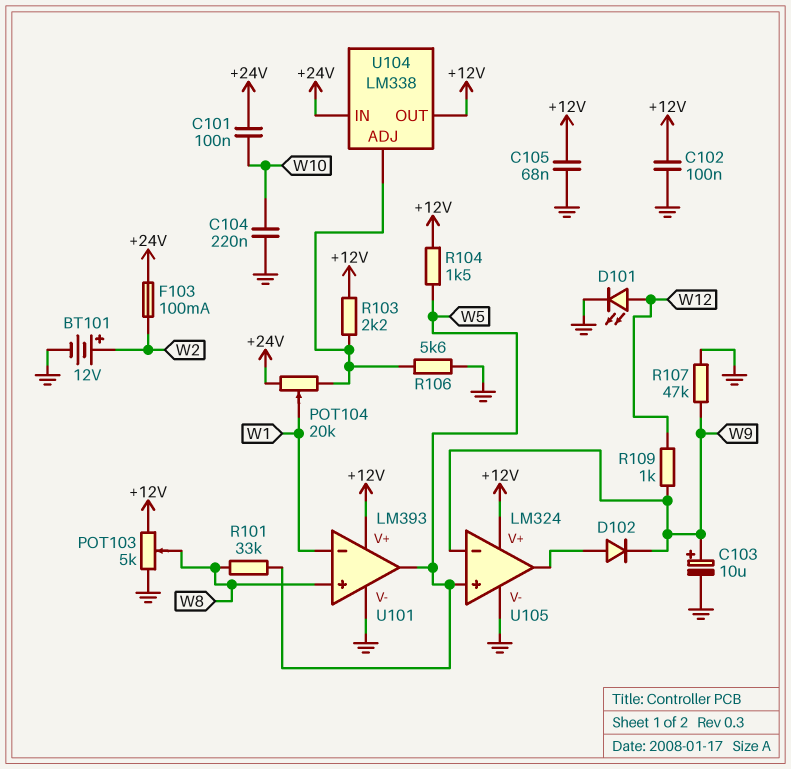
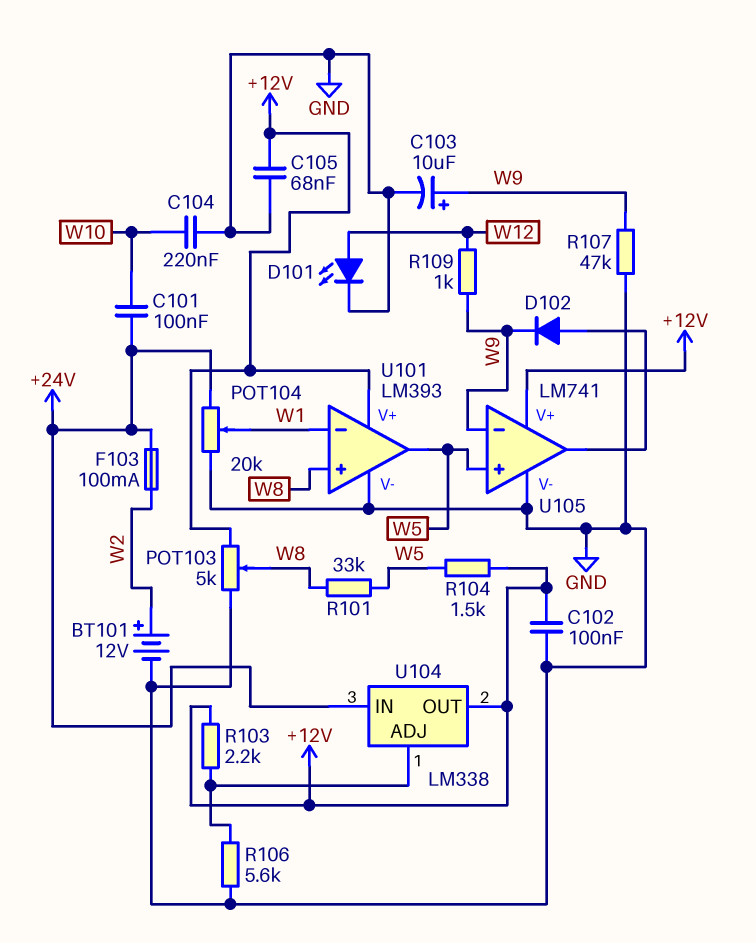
POT104: 20k (+24V, U104/ADJ, wiper W1) -> 20k (+24V, GND, wiper W1)
U105: LM324 -> LM741

